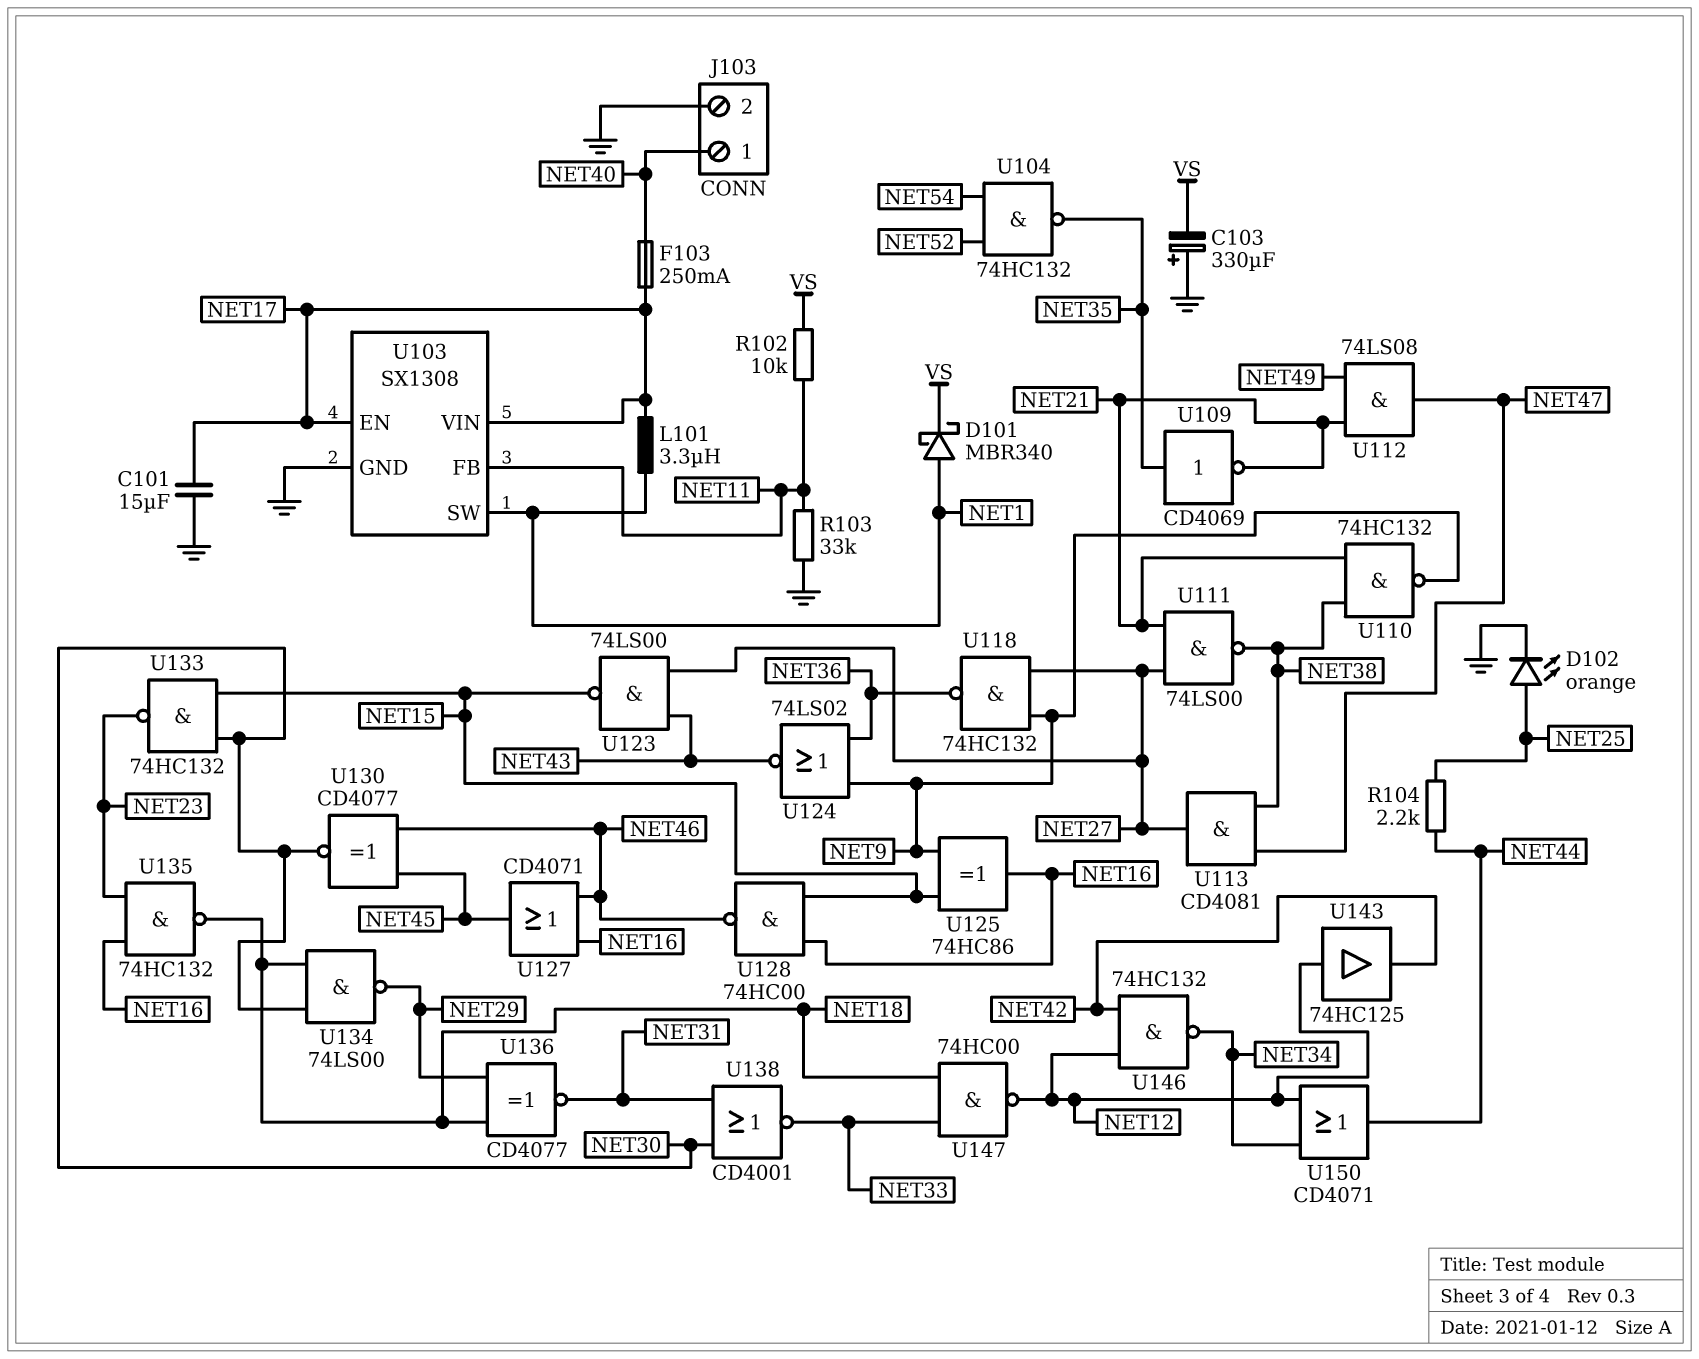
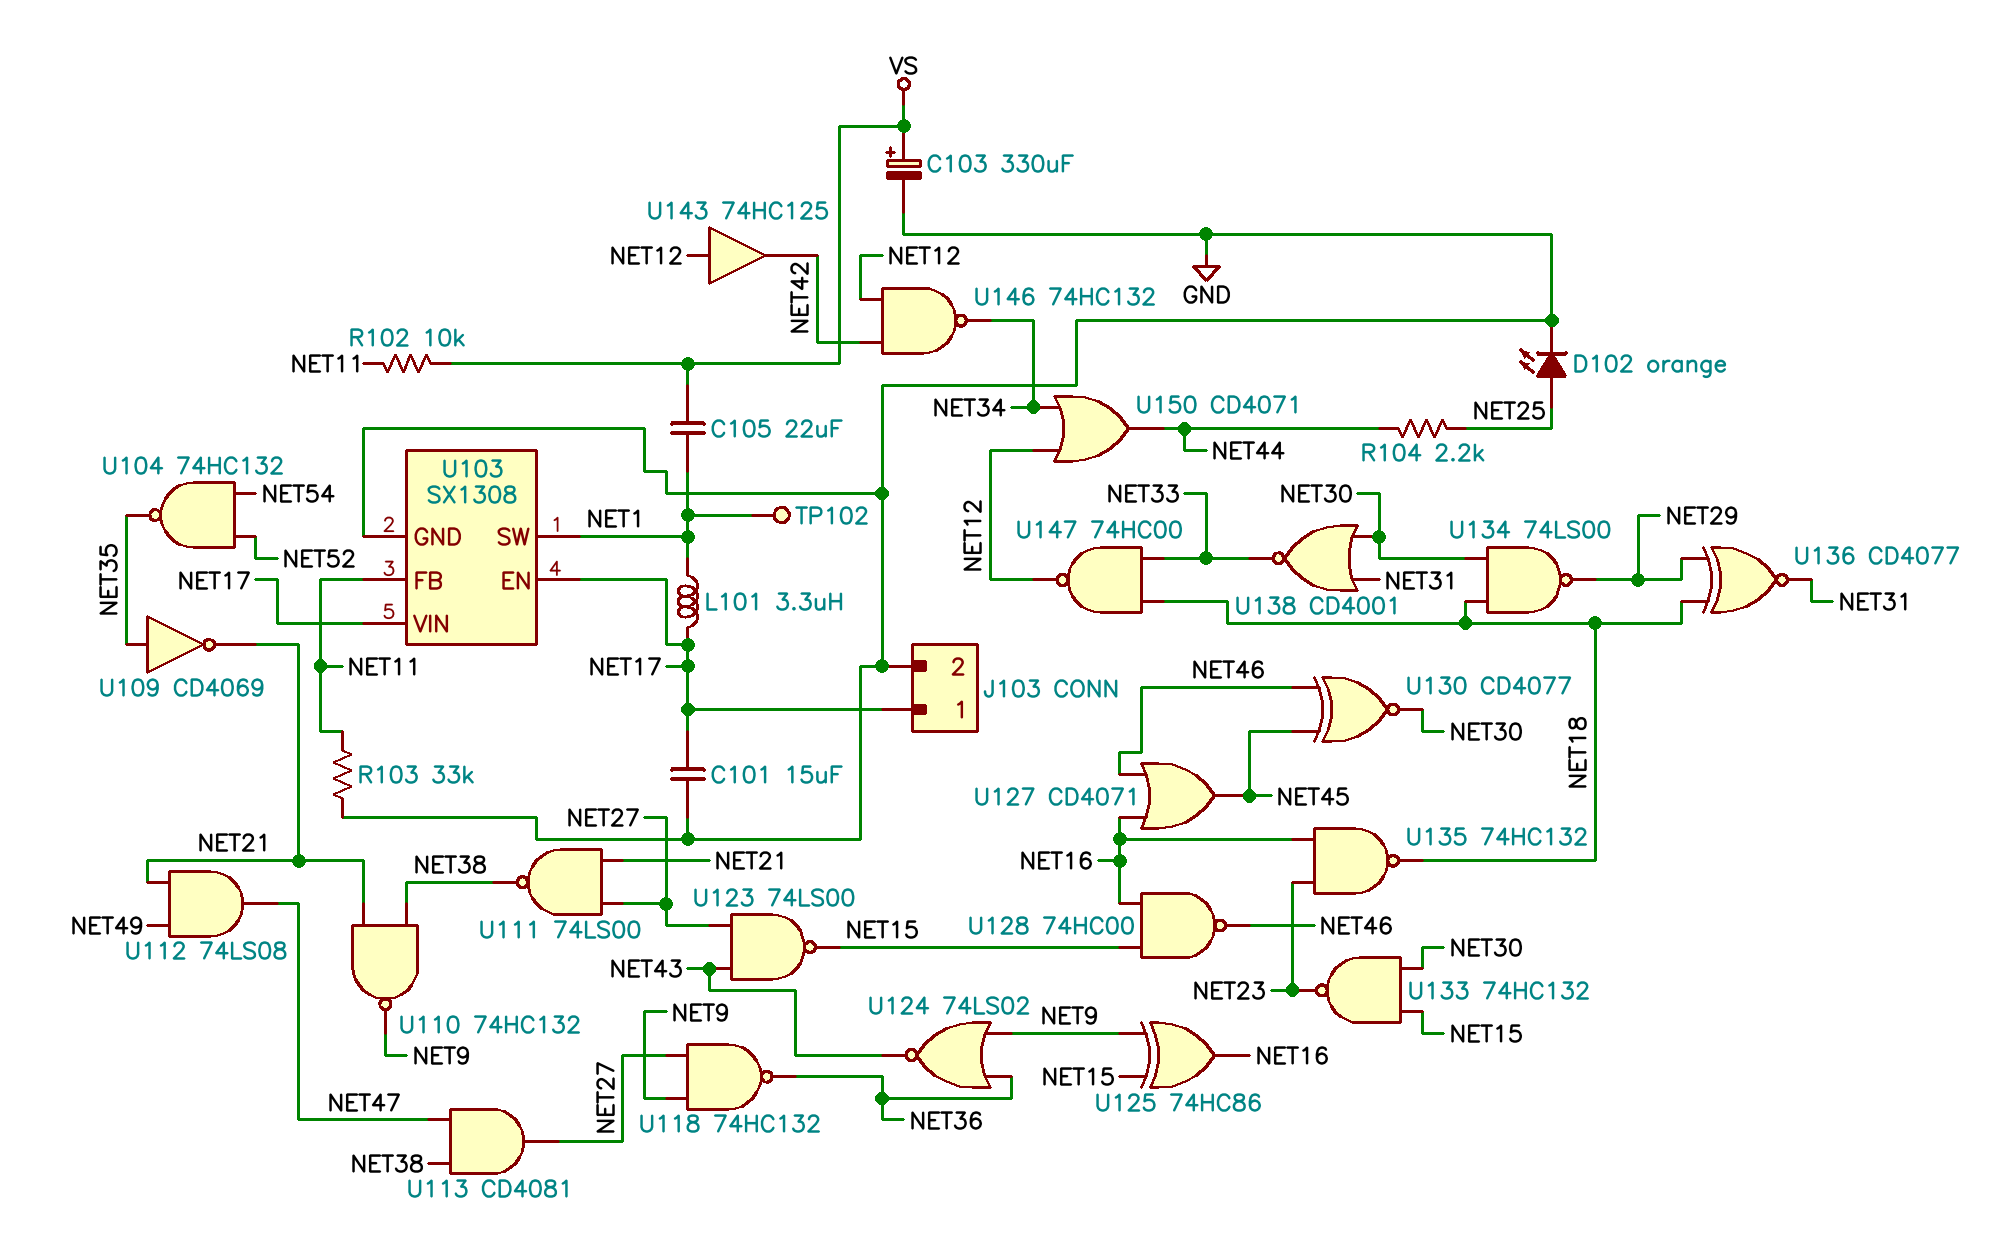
C103: 330uF (plus GND, minus VS) -> 330uF (plus VS, minus GND)
C105: none -> 22uF (NET1, VS)
D101: schottky MBR340 (A NET1, K VS) -> none
F103: 250mA (NET17, NET40) -> none
J103 pin 1: NET40 -> NET17
TP102: none -> test point (NET1)

